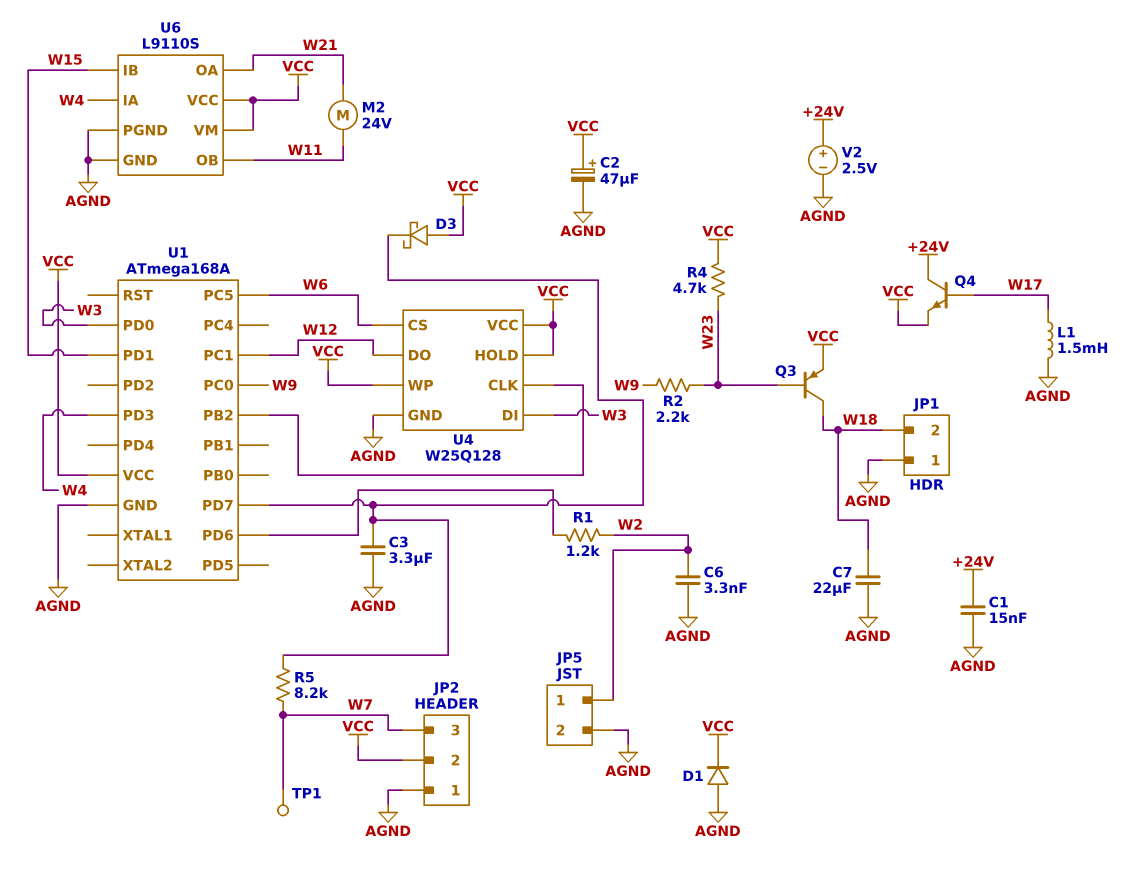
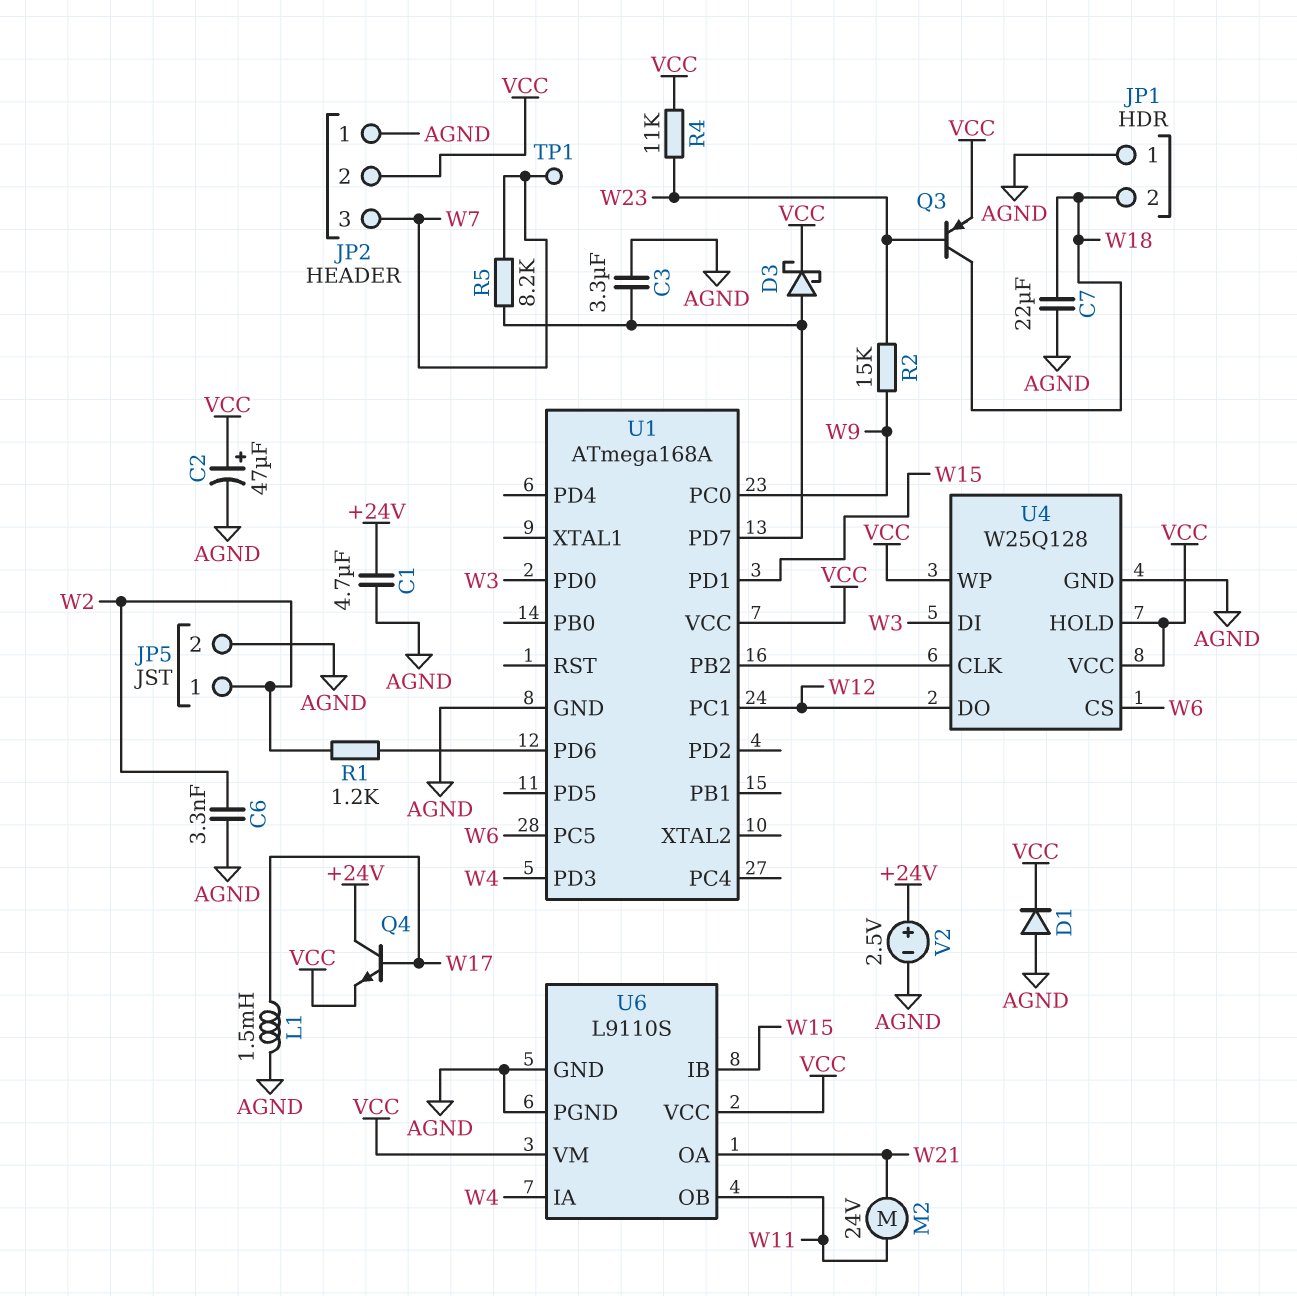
C1: 15nF (+24V, AGND) -> 4.7uF (+24V, AGND)
D3: schottky (A VCC, K U1/PD7) -> schottky (A U1/PD7, K VCC)
R2: 2.2k (W9, W23) -> 15k (W9, W23)
R4: 4.7k (VCC, W23) -> 11k (VCC, W23)

